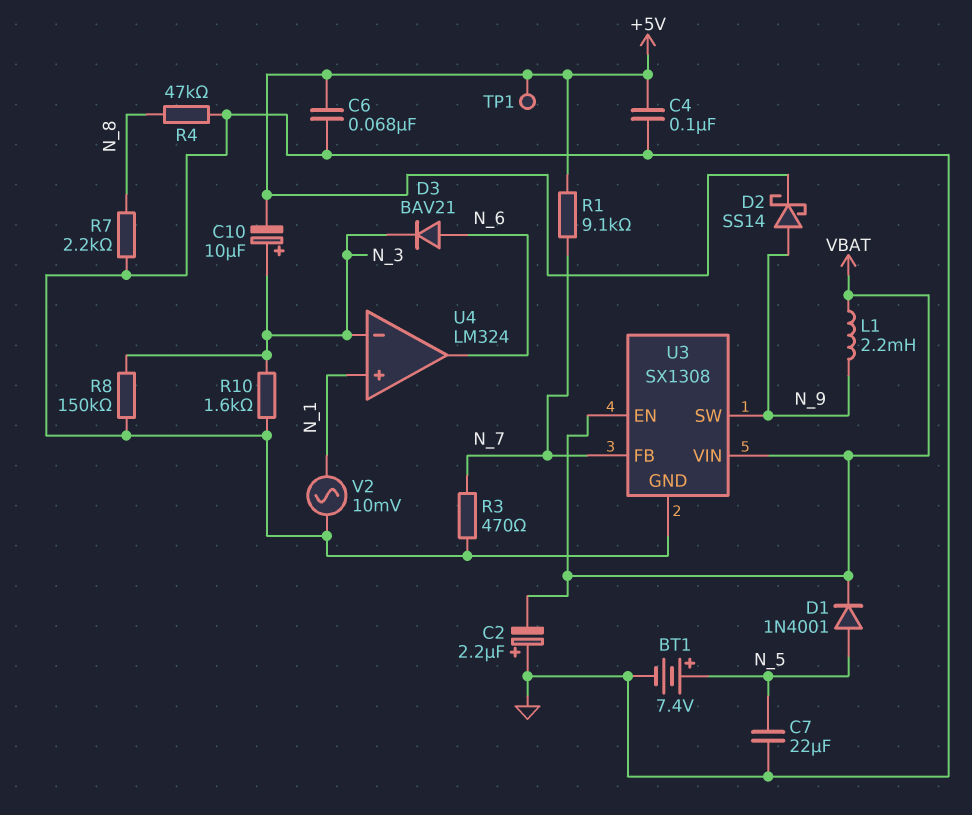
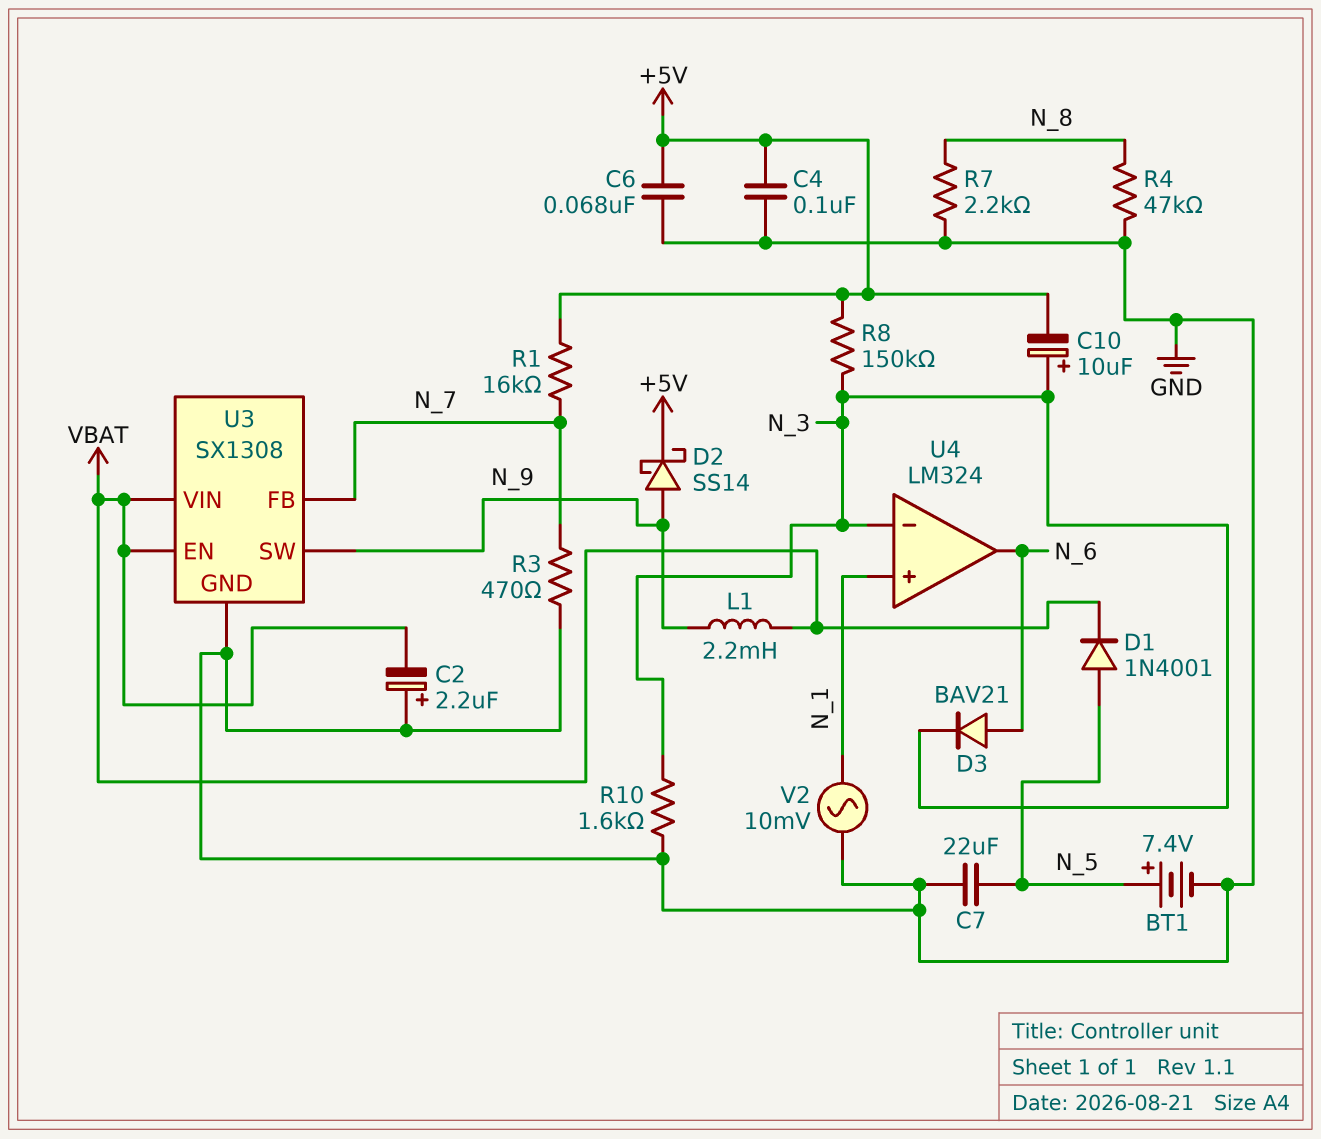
R1: 9.1k (+5V, N_7) -> 16k (+5V, N_7)
R8: 150k (GND, N_3) -> 150k (+5V, N_3)
TP1: test point (+5V) -> none

